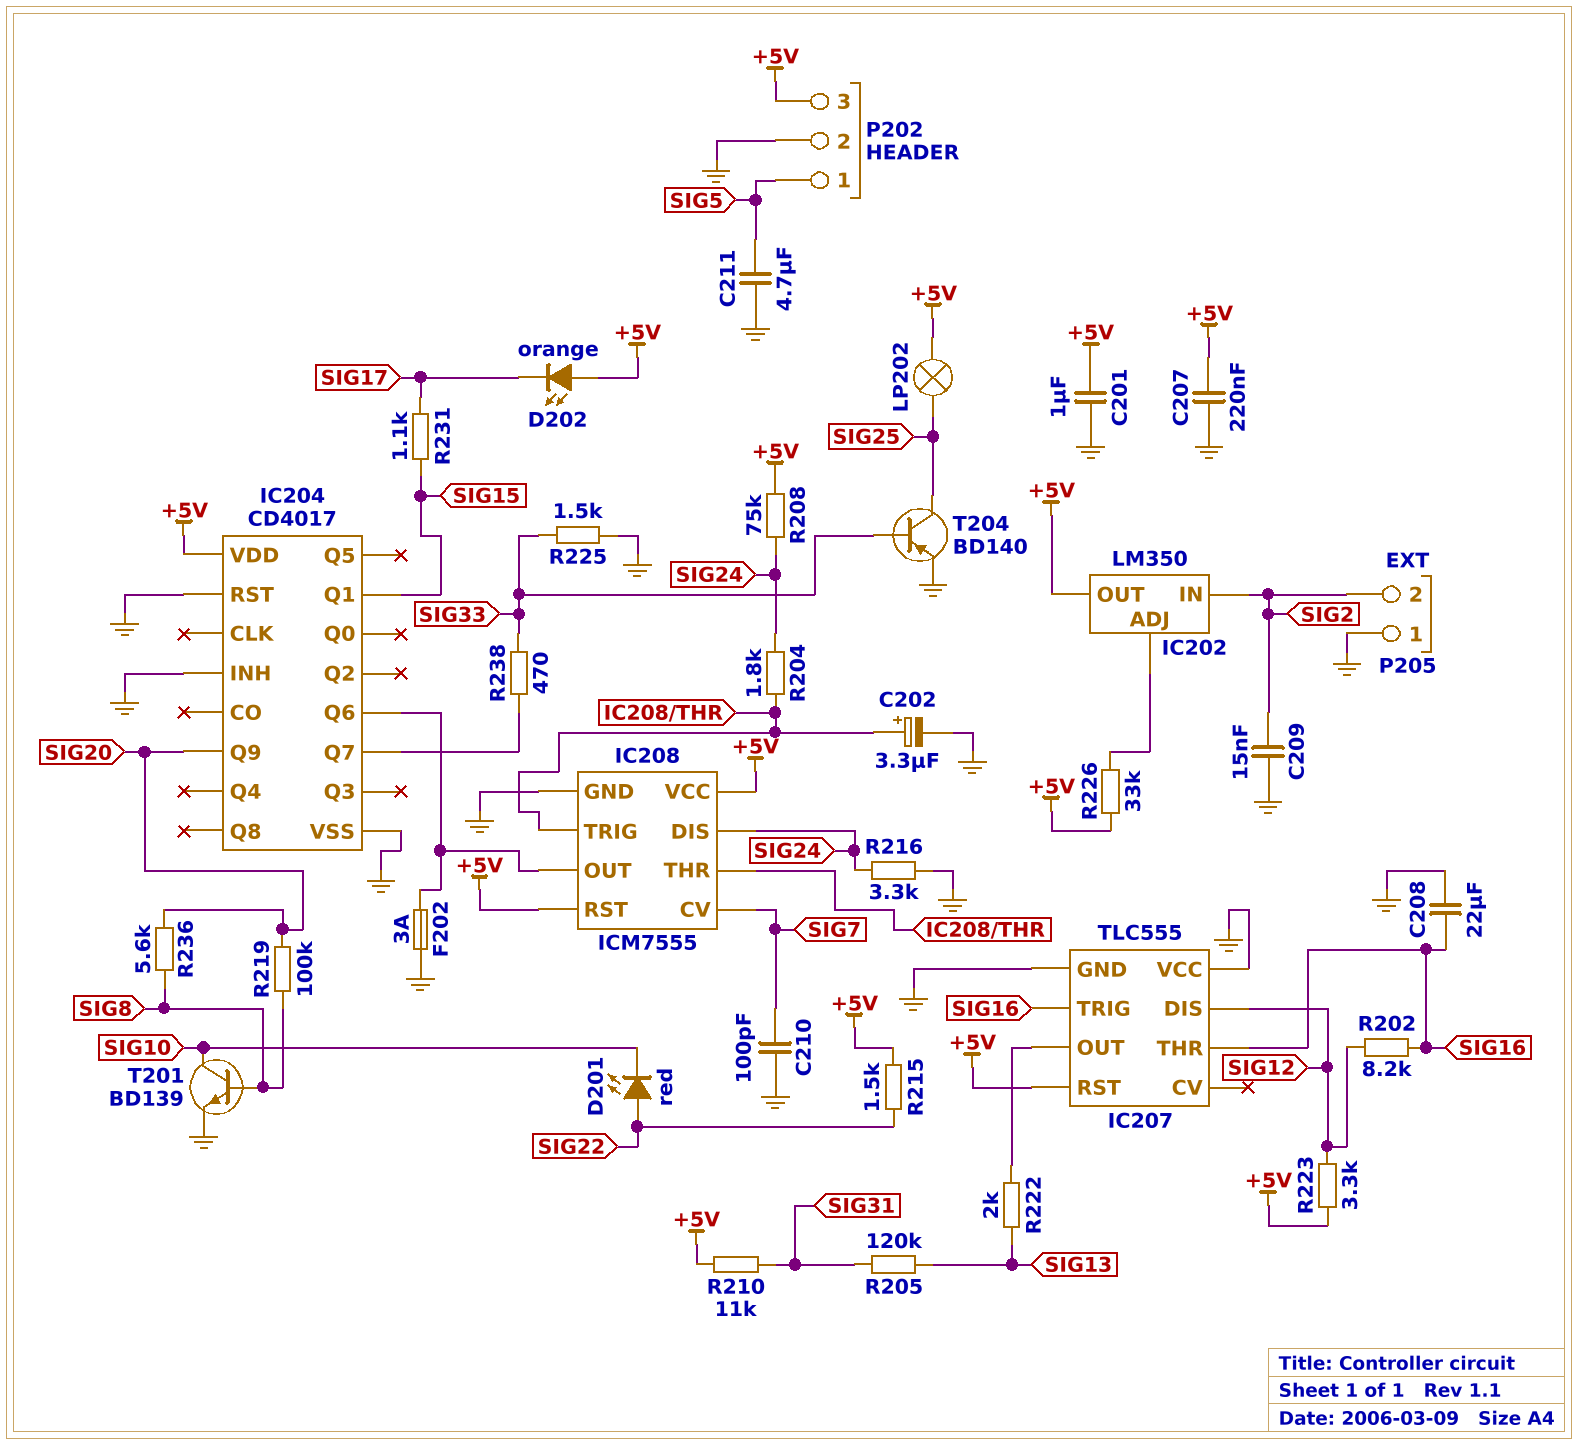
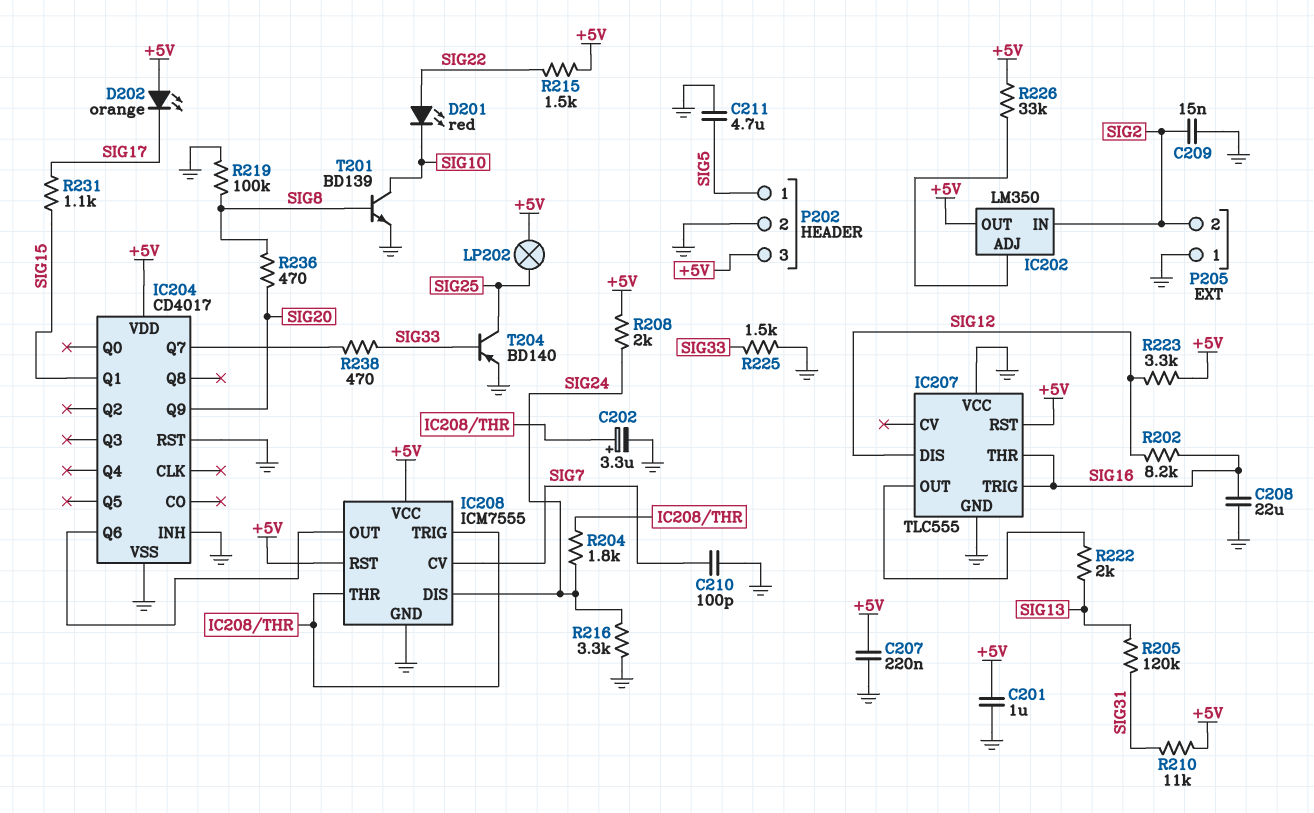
F202: 3A (GND, IC204/Q6) -> none
R208: 75k (+5V, SIG24) -> 2k (+5V, SIG24)
R219: 100k (SIG8, SIG20) -> 100k (GND, SIG8)
R236: 5.6k (SIG8, SIG20) -> 470 (SIG8, SIG20)

